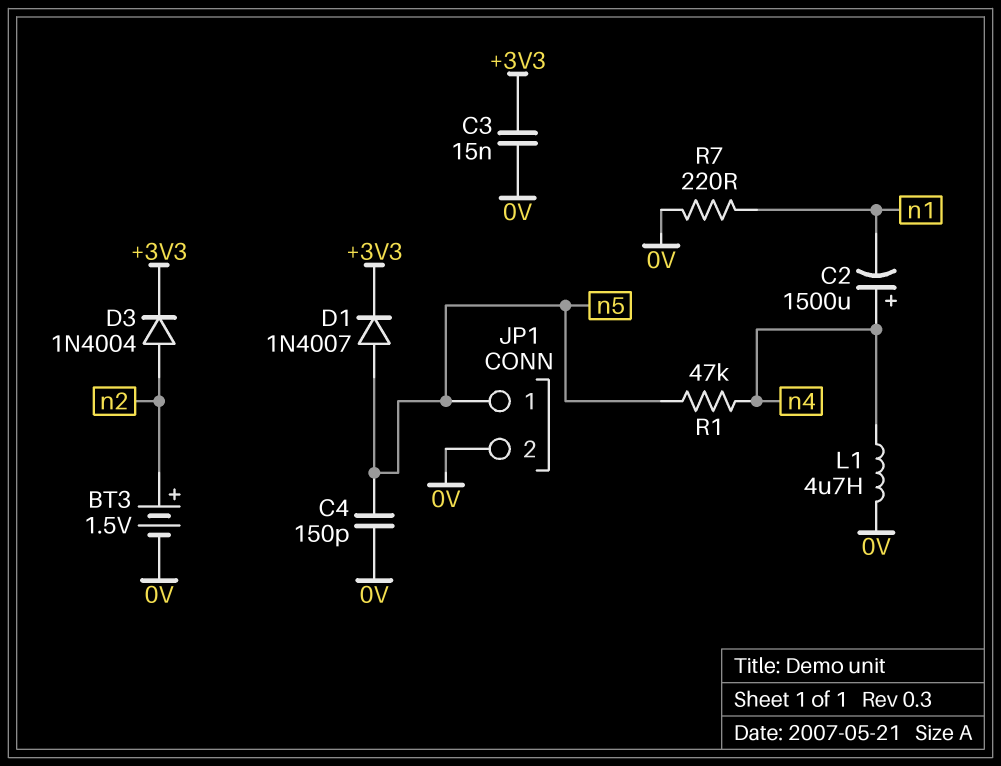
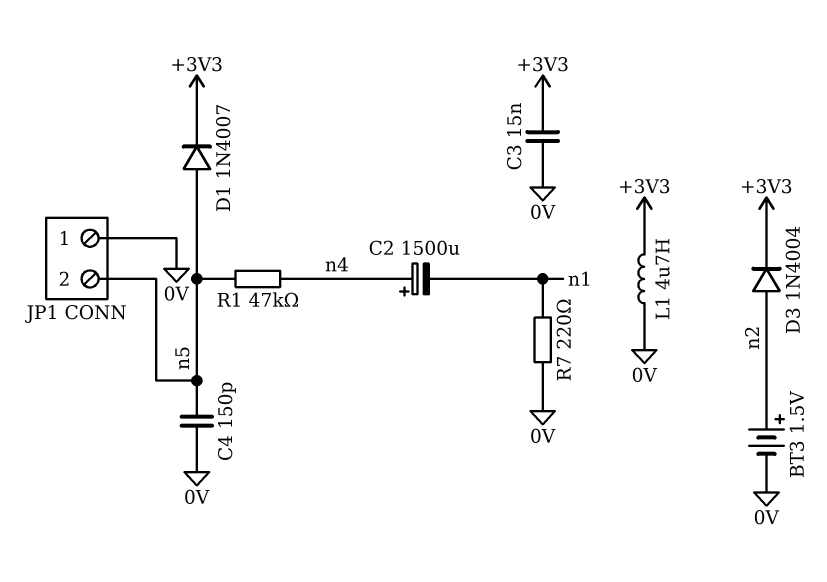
JP1 pin 1: n5 -> 0V
JP1 pin 2: 0V -> n5
L1: 4.7uH (0V, n4) -> 4.7uH (+3V3, 0V)

